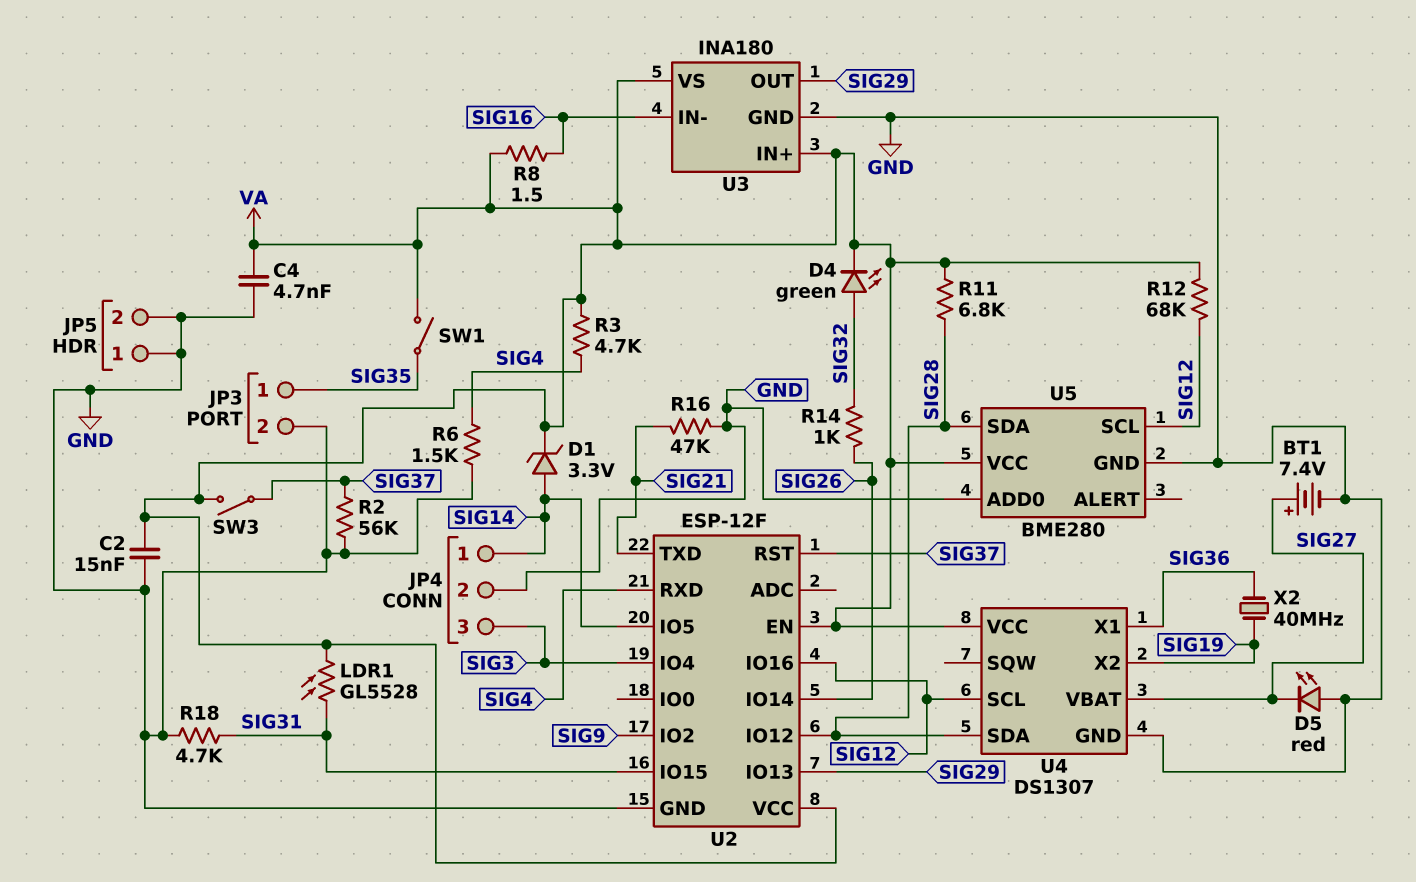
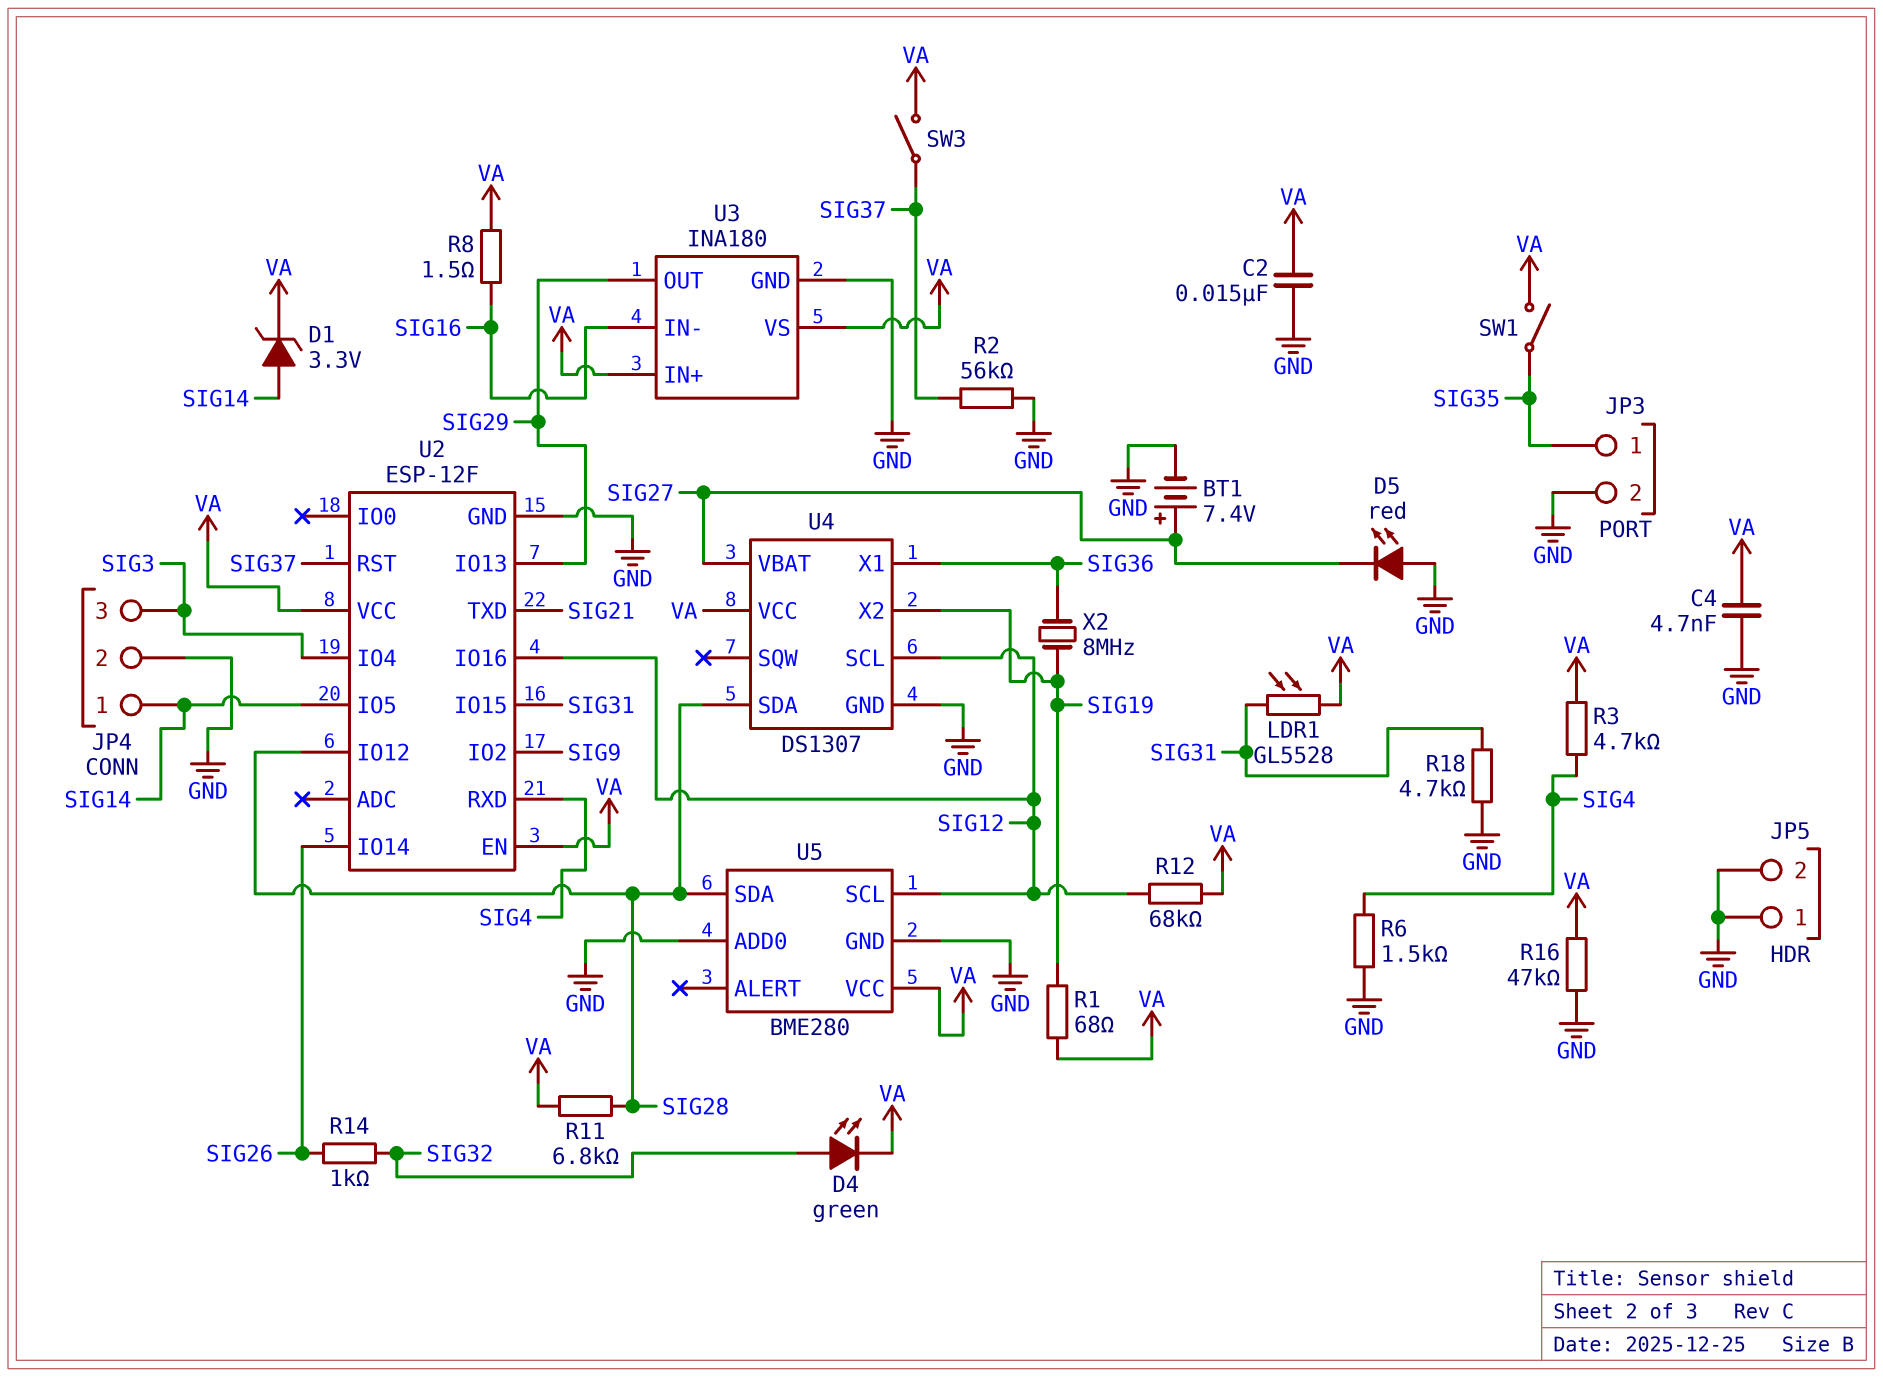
R1: none -> 68 (SIG19, VA)
R16: 47k (GND, SIG21) -> 47k (GND, VA)
X2: 40MHz (SIG19, SIG36) -> 8MHz (SIG19, SIG36)

